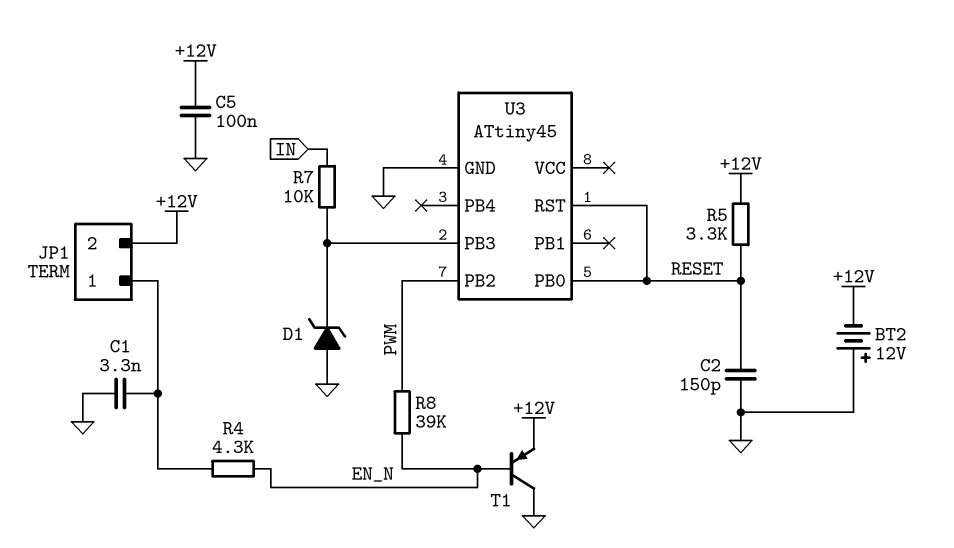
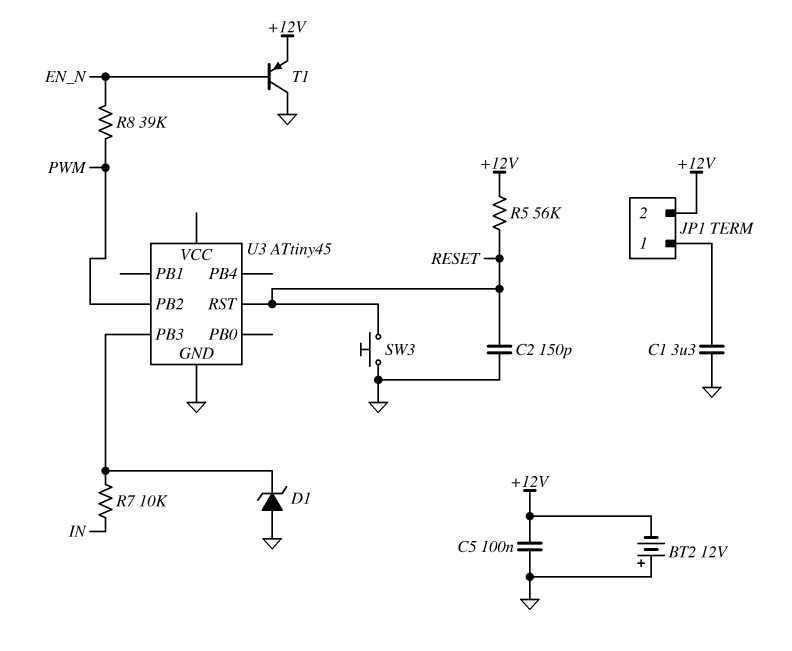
C1: 3.3nF (GND, JP1/1) -> 3.3uF (GND, JP1/1)
R4: 4.3k (EN_N, JP1/1) -> none
R5: 3.3k (+12V, RESET) -> 56k (+12V, RESET)
SW3: none -> button (GND, RESET)
U3 pin PB0: RESET -> none

